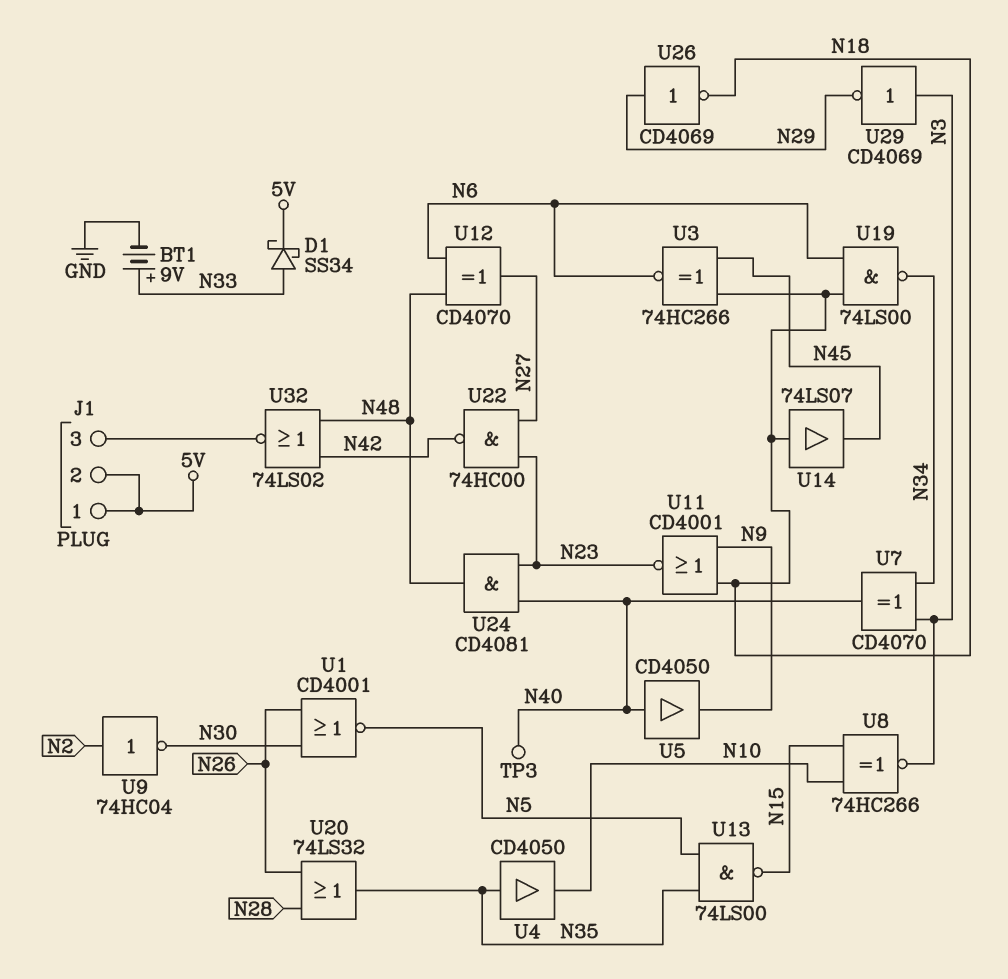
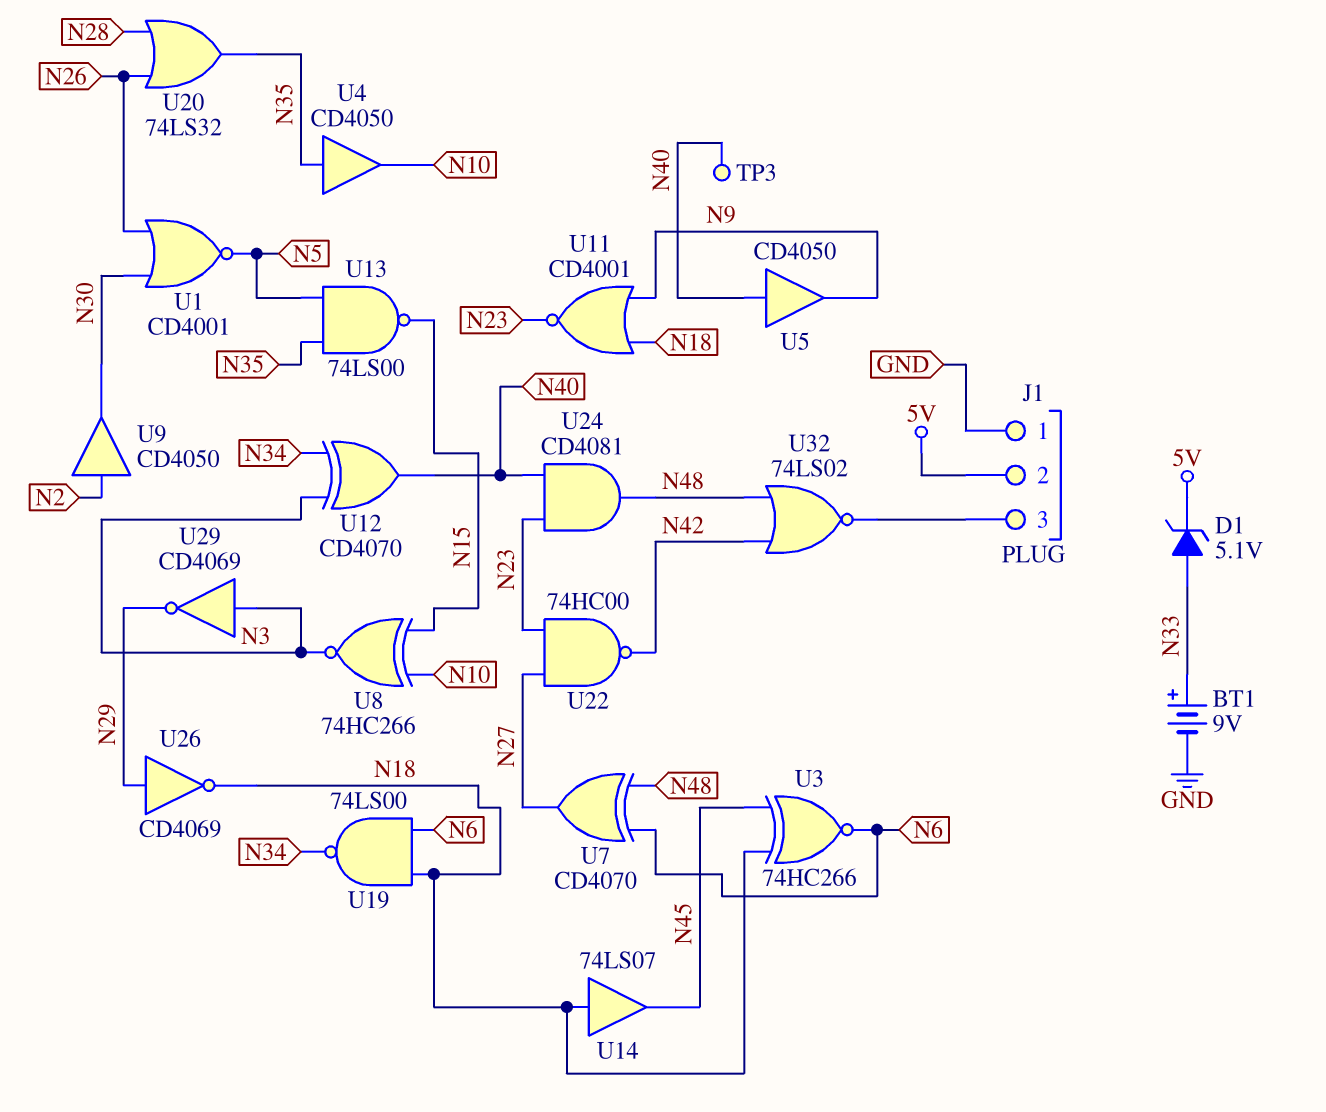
D1: schottky SS34 (A N33, K 5V) -> zener 5.1V (A N33, K 5V)
J1 pin 1: 5V -> GND
U7: XOR CD4070 (in N3, in N34, out N40) -> XOR CD4070 (in N6, in N48, out N27)
U9: NOT 74HC04 (in N2, out N30) -> buffer CD4050 (in N2, out N30)
U12: XOR CD4070 (in N6, in N48, out N27) -> XOR CD4070 (in N3, in N34, out N40)

